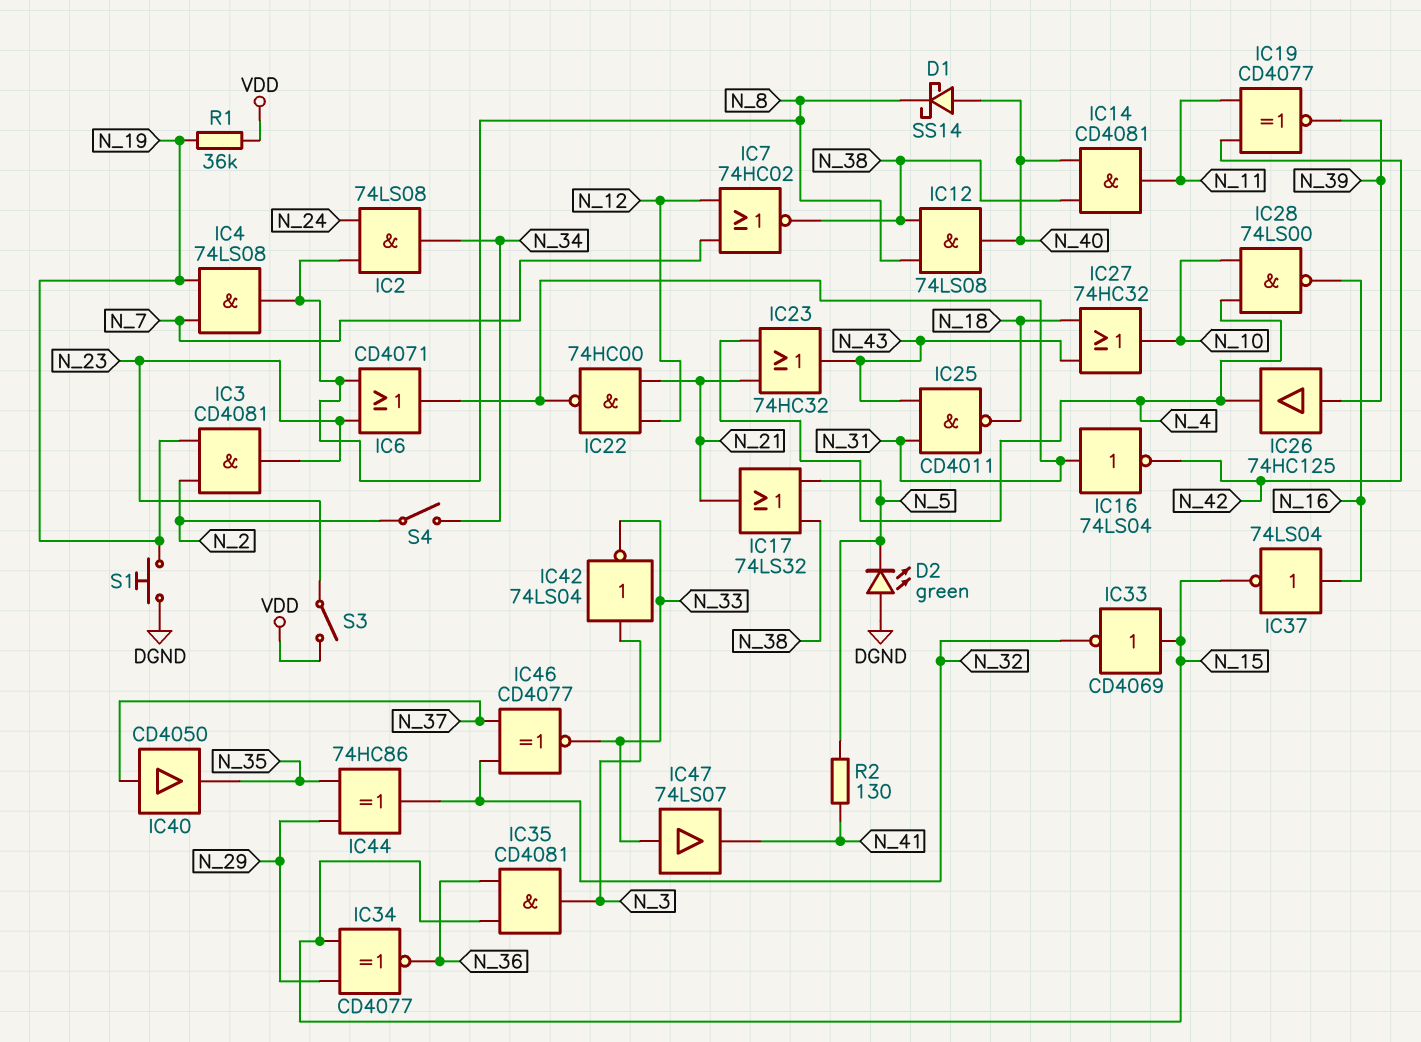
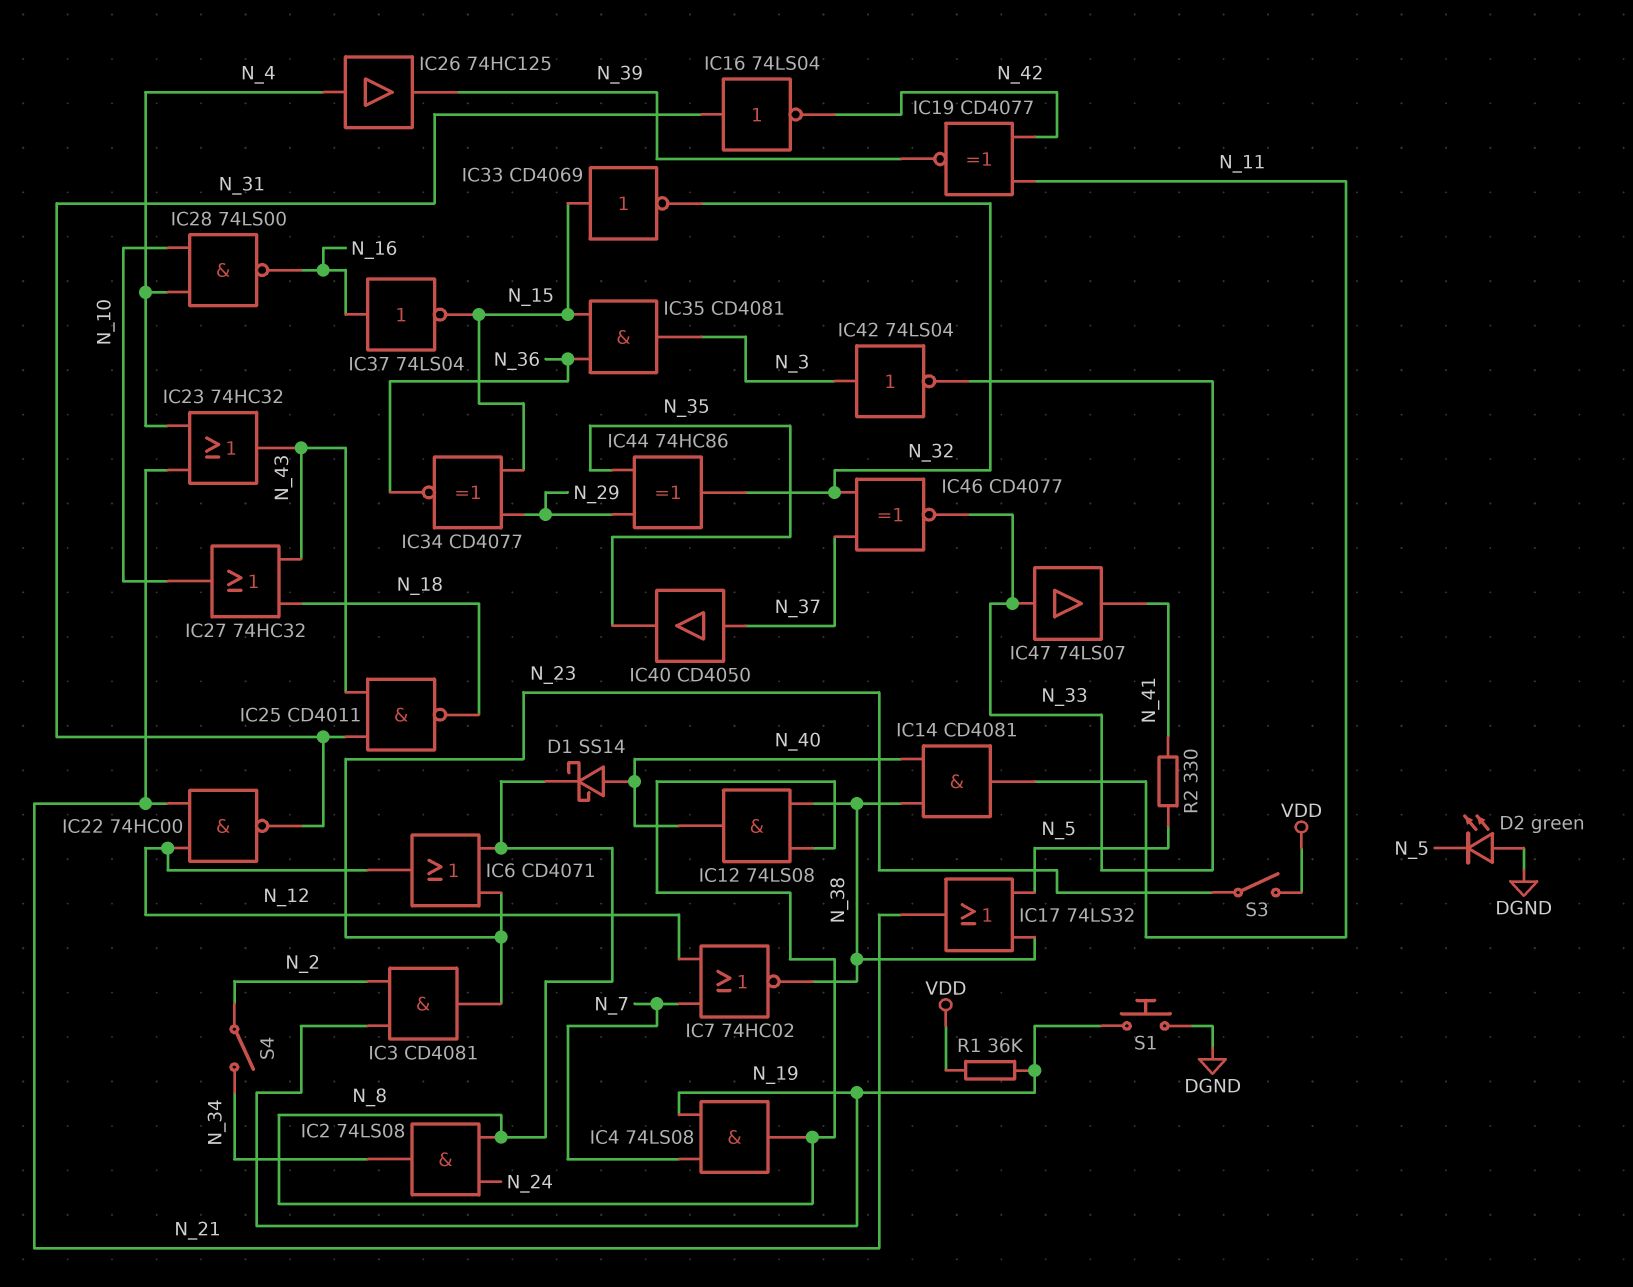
IC6: OR CD4071 (in N_8, in N_23, out N_31) -> OR CD4071 (in N_8, in N_23, out N_12)
IC26: buffer 74HC125 (in N_39, out N_4) -> buffer 74HC125 (in N_4, out N_39)
R2: 130 (N_5, N_41) -> 330 (N_5, N_41)

